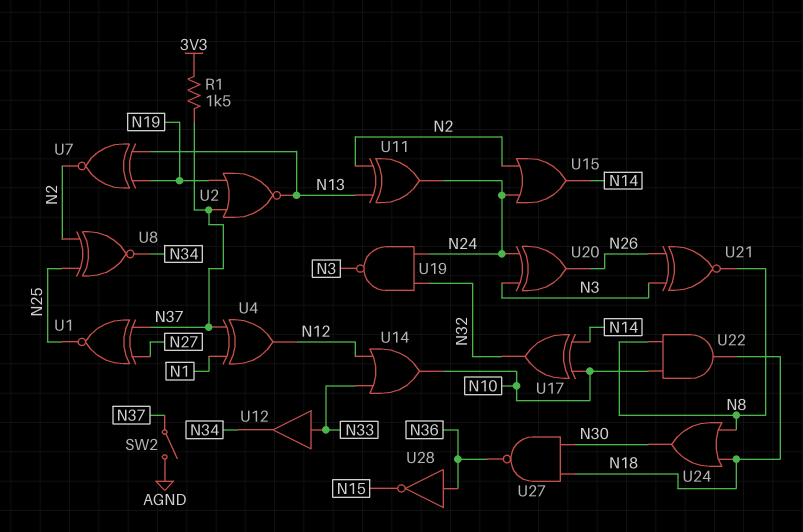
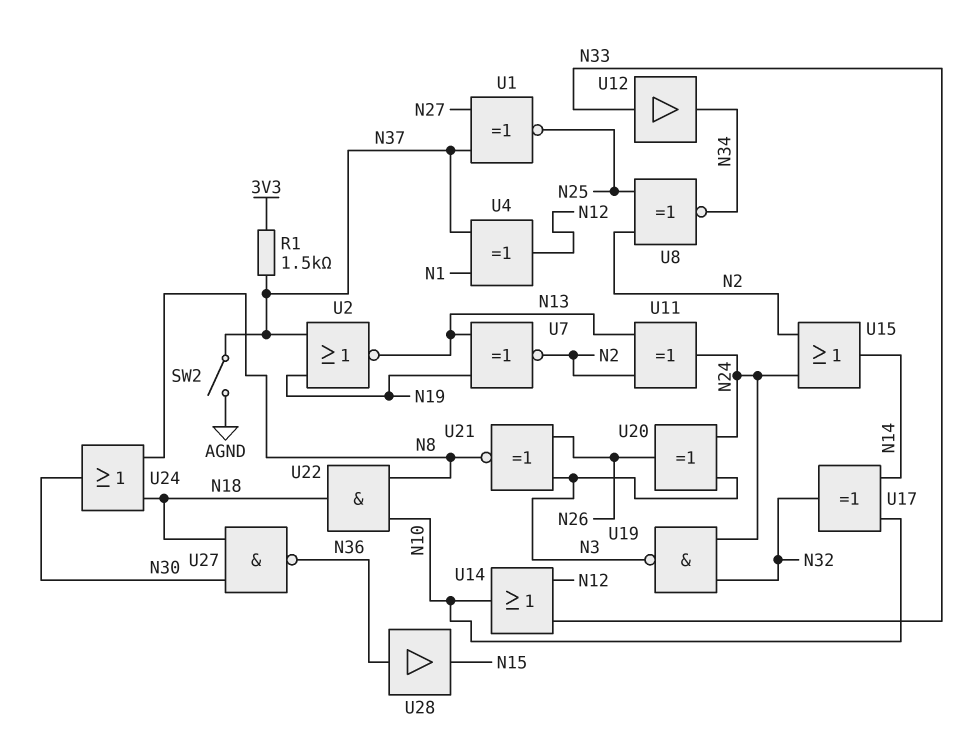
U28: NOT (in N36, out N15) -> buffer (in N36, out N15)

